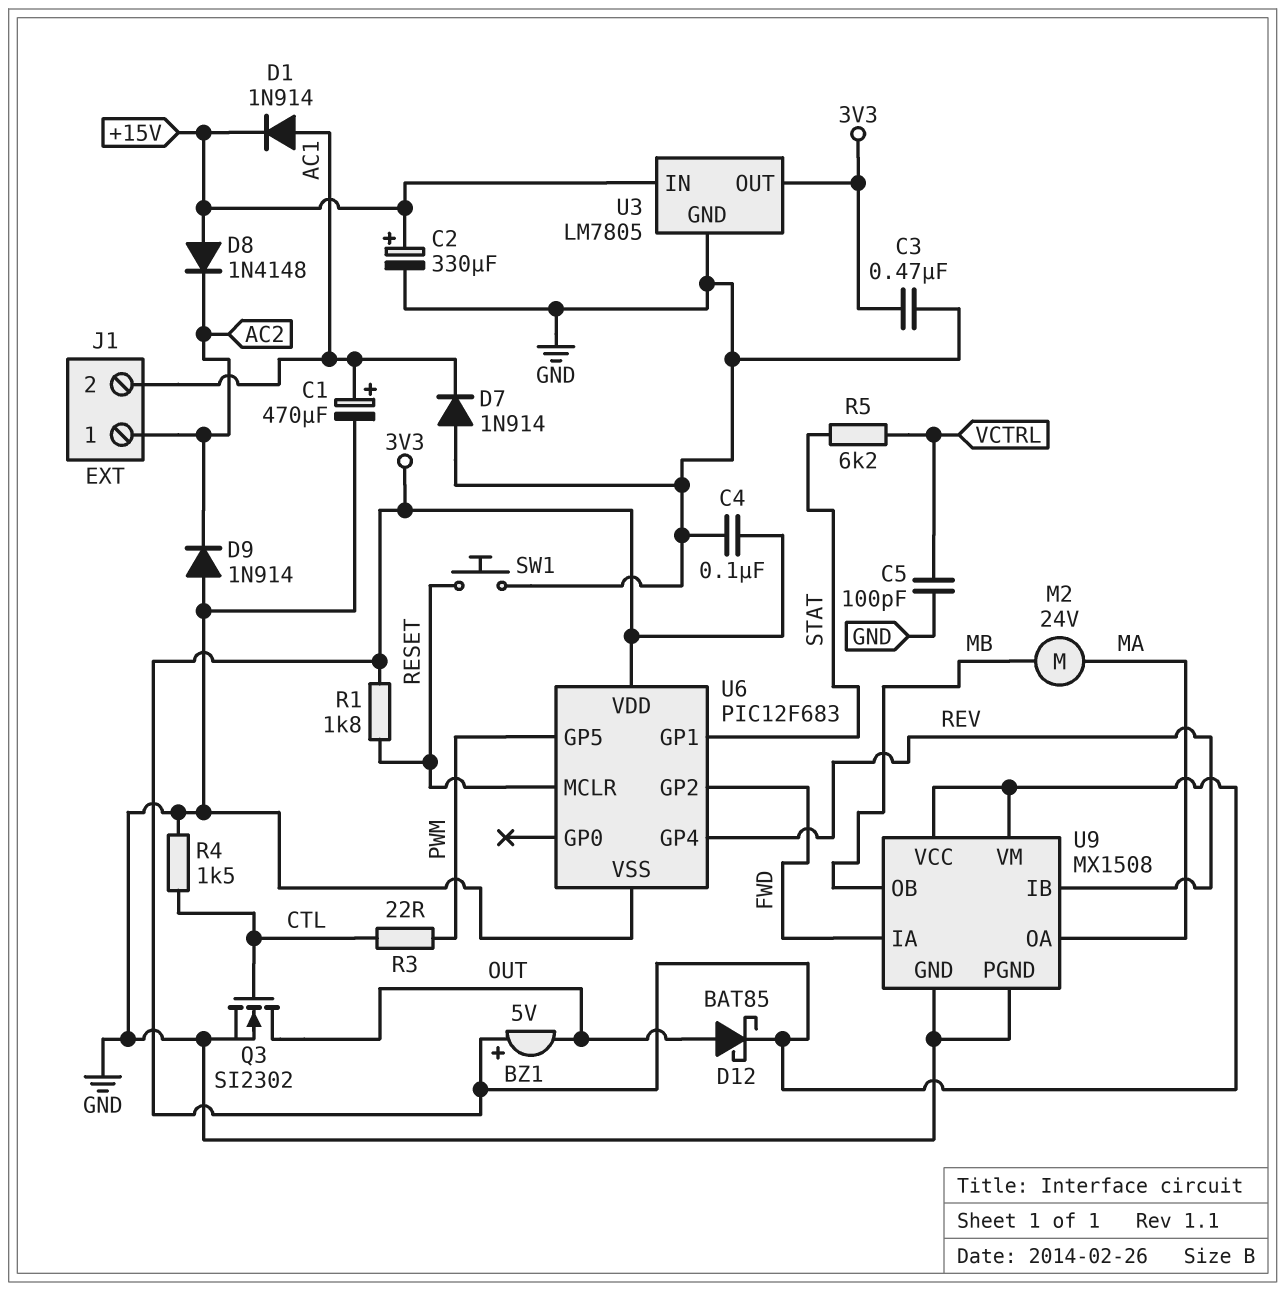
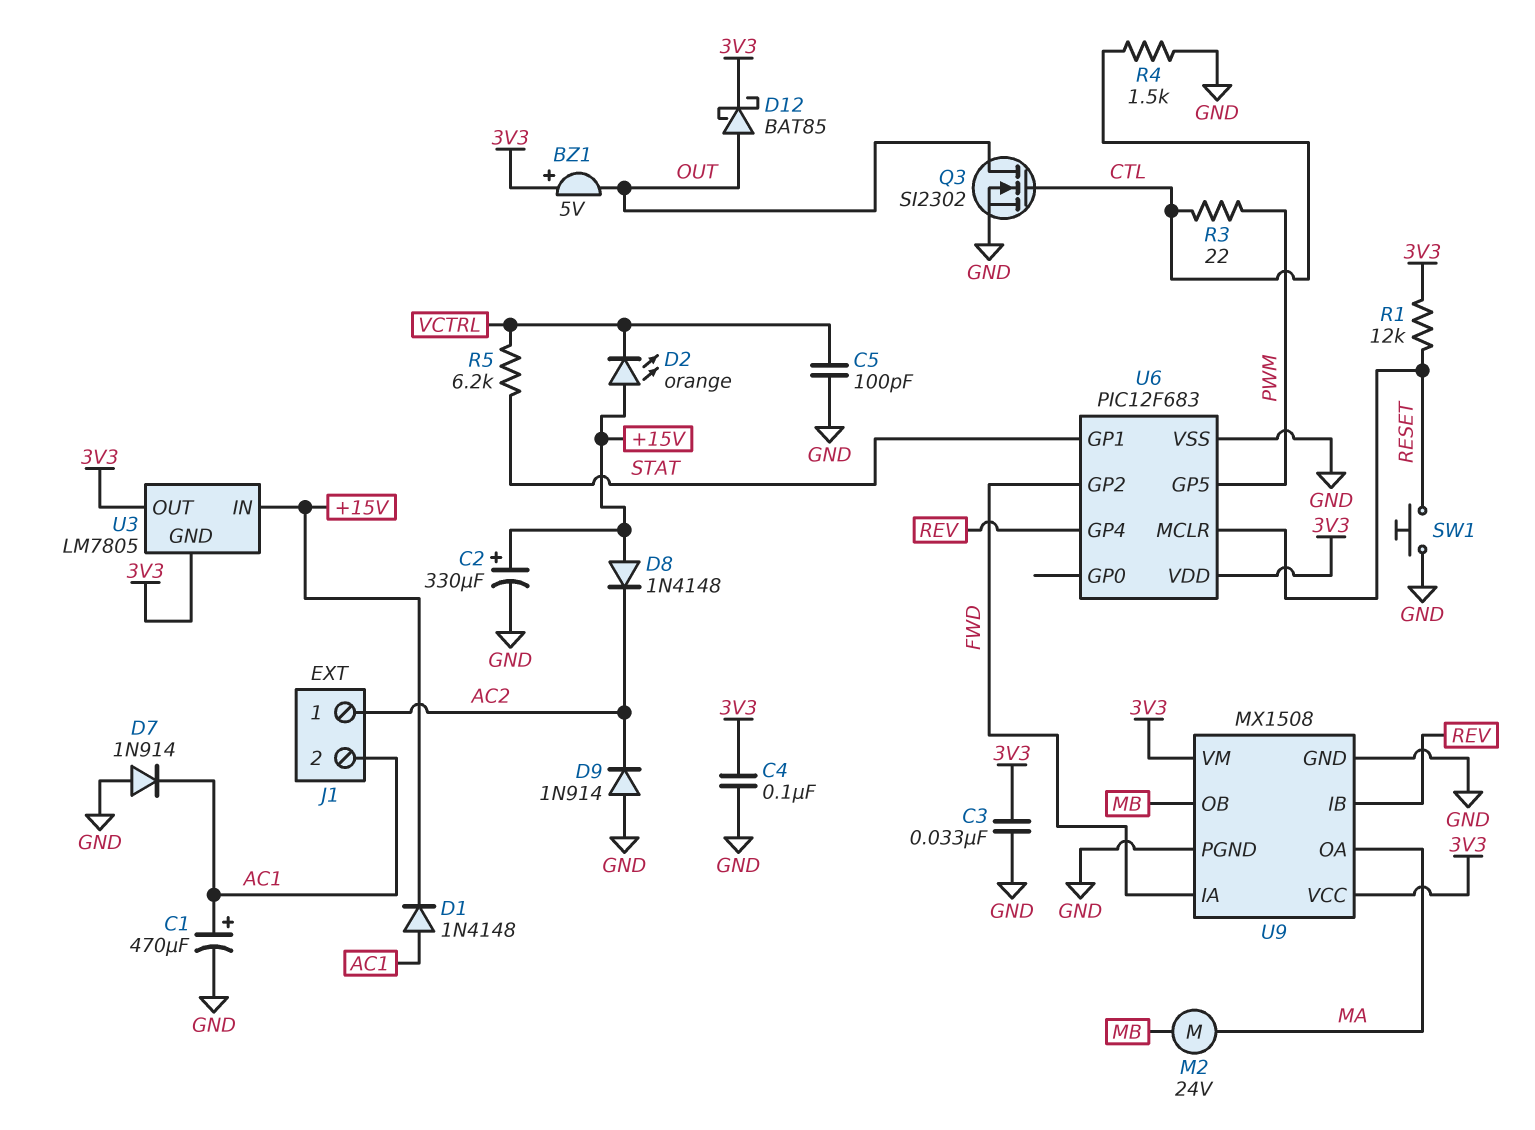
C3: 470nF (3V3, GND) -> 33nF (3V3, GND)
D1: diode 1N914 (A AC1, K +15V) -> diode 1N4148 (A AC1, K +15V)
D2: none -> LED orange (A +15V, K VCTRL)
R1: 1.8k (3V3, RESET) -> 12k (3V3, RESET)
U3 pin GND: GND -> 3V3

